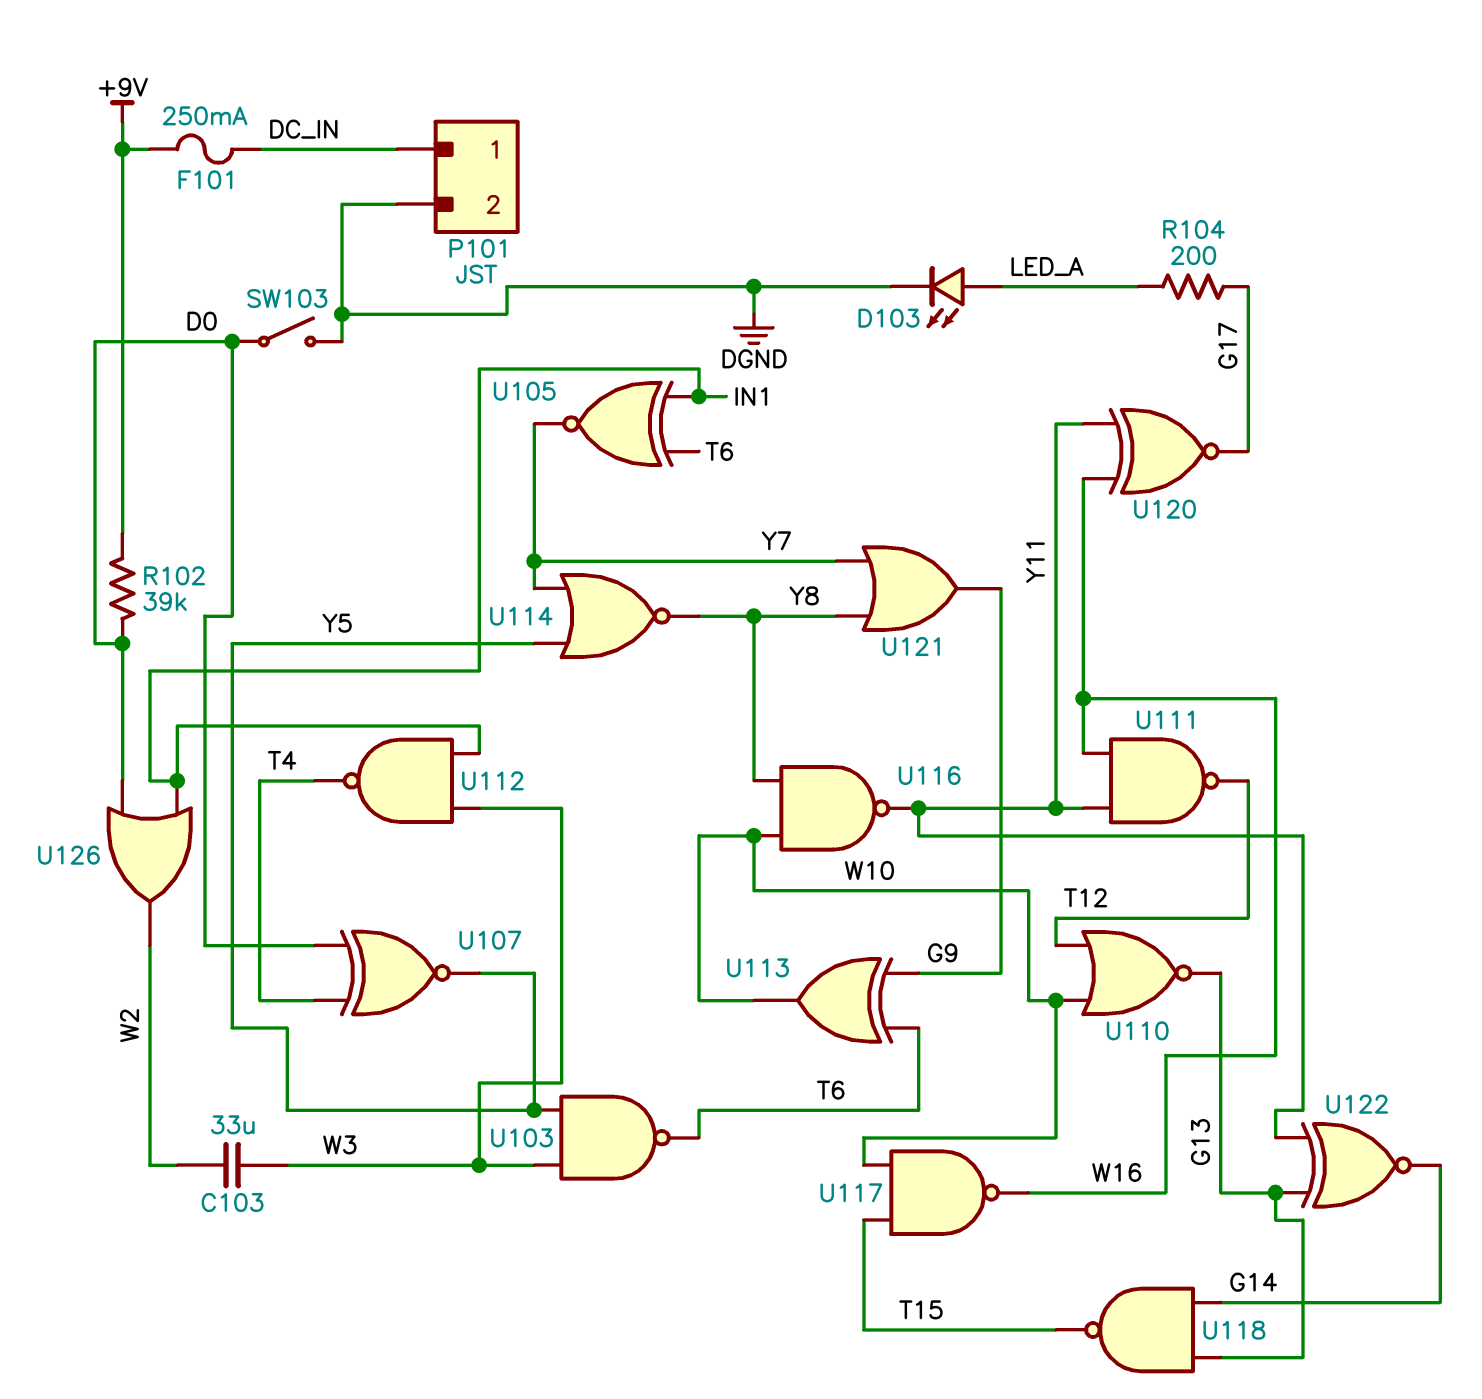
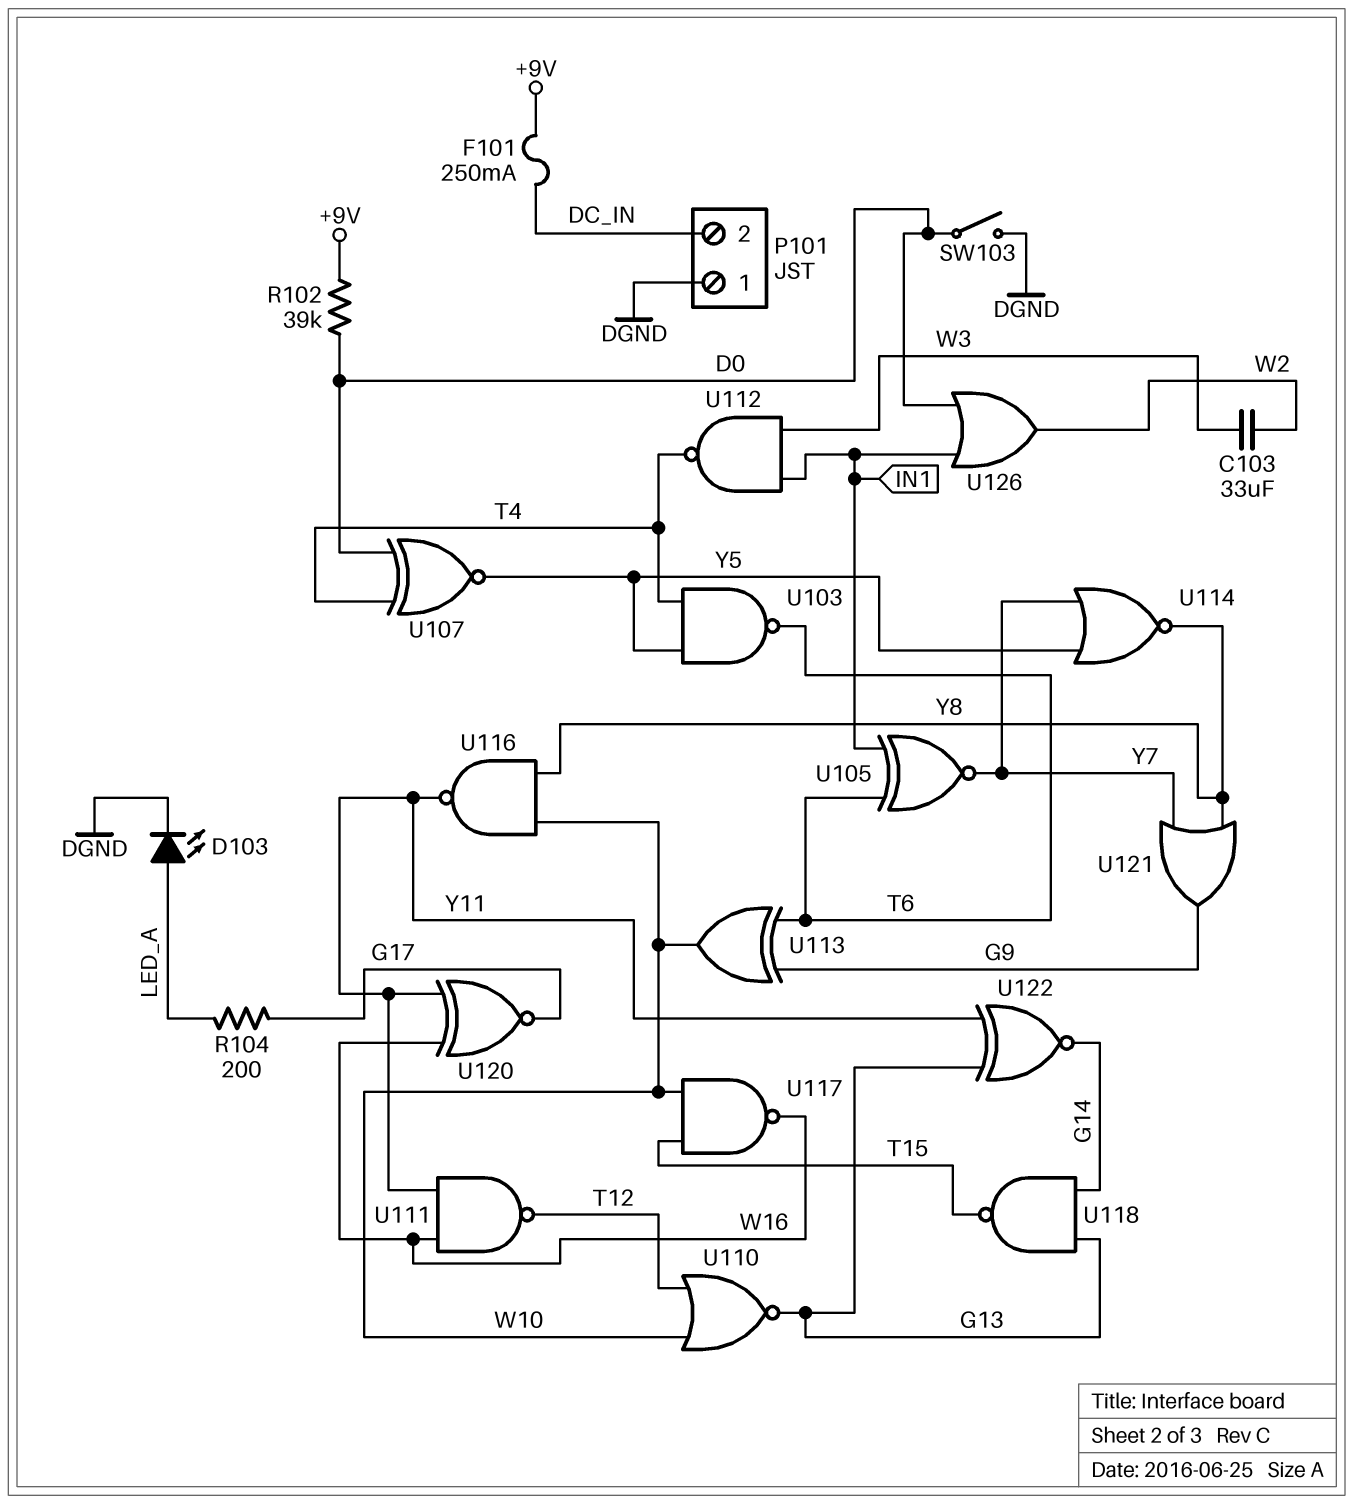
P101 pin 1: DC_IN -> DGND
P101 pin 2: DGND -> DC_IN
U103: NAND (in W3, in Y5, out T6) -> NAND (in T4, in Y5, out T6)

